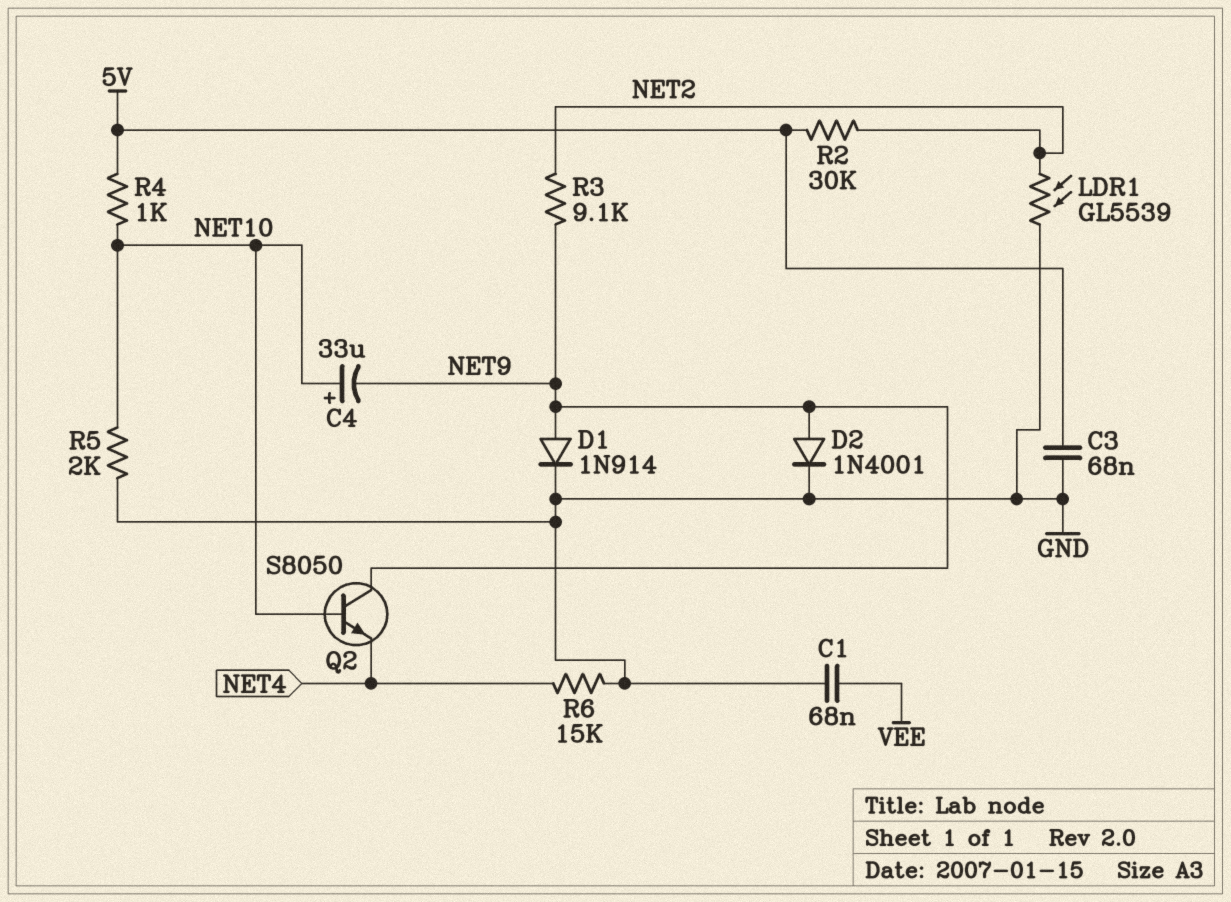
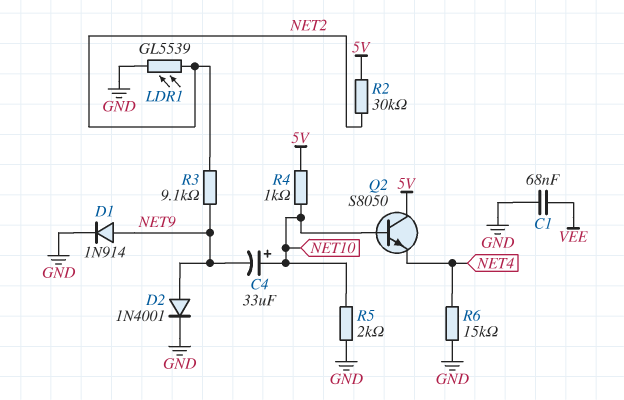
C3: 68nF (5V, GND) -> none
Q2: NPN S8050 (B NET10, C NET9, E NET4) -> NPN S8050 (B NET10, C 5V, E NET4)

